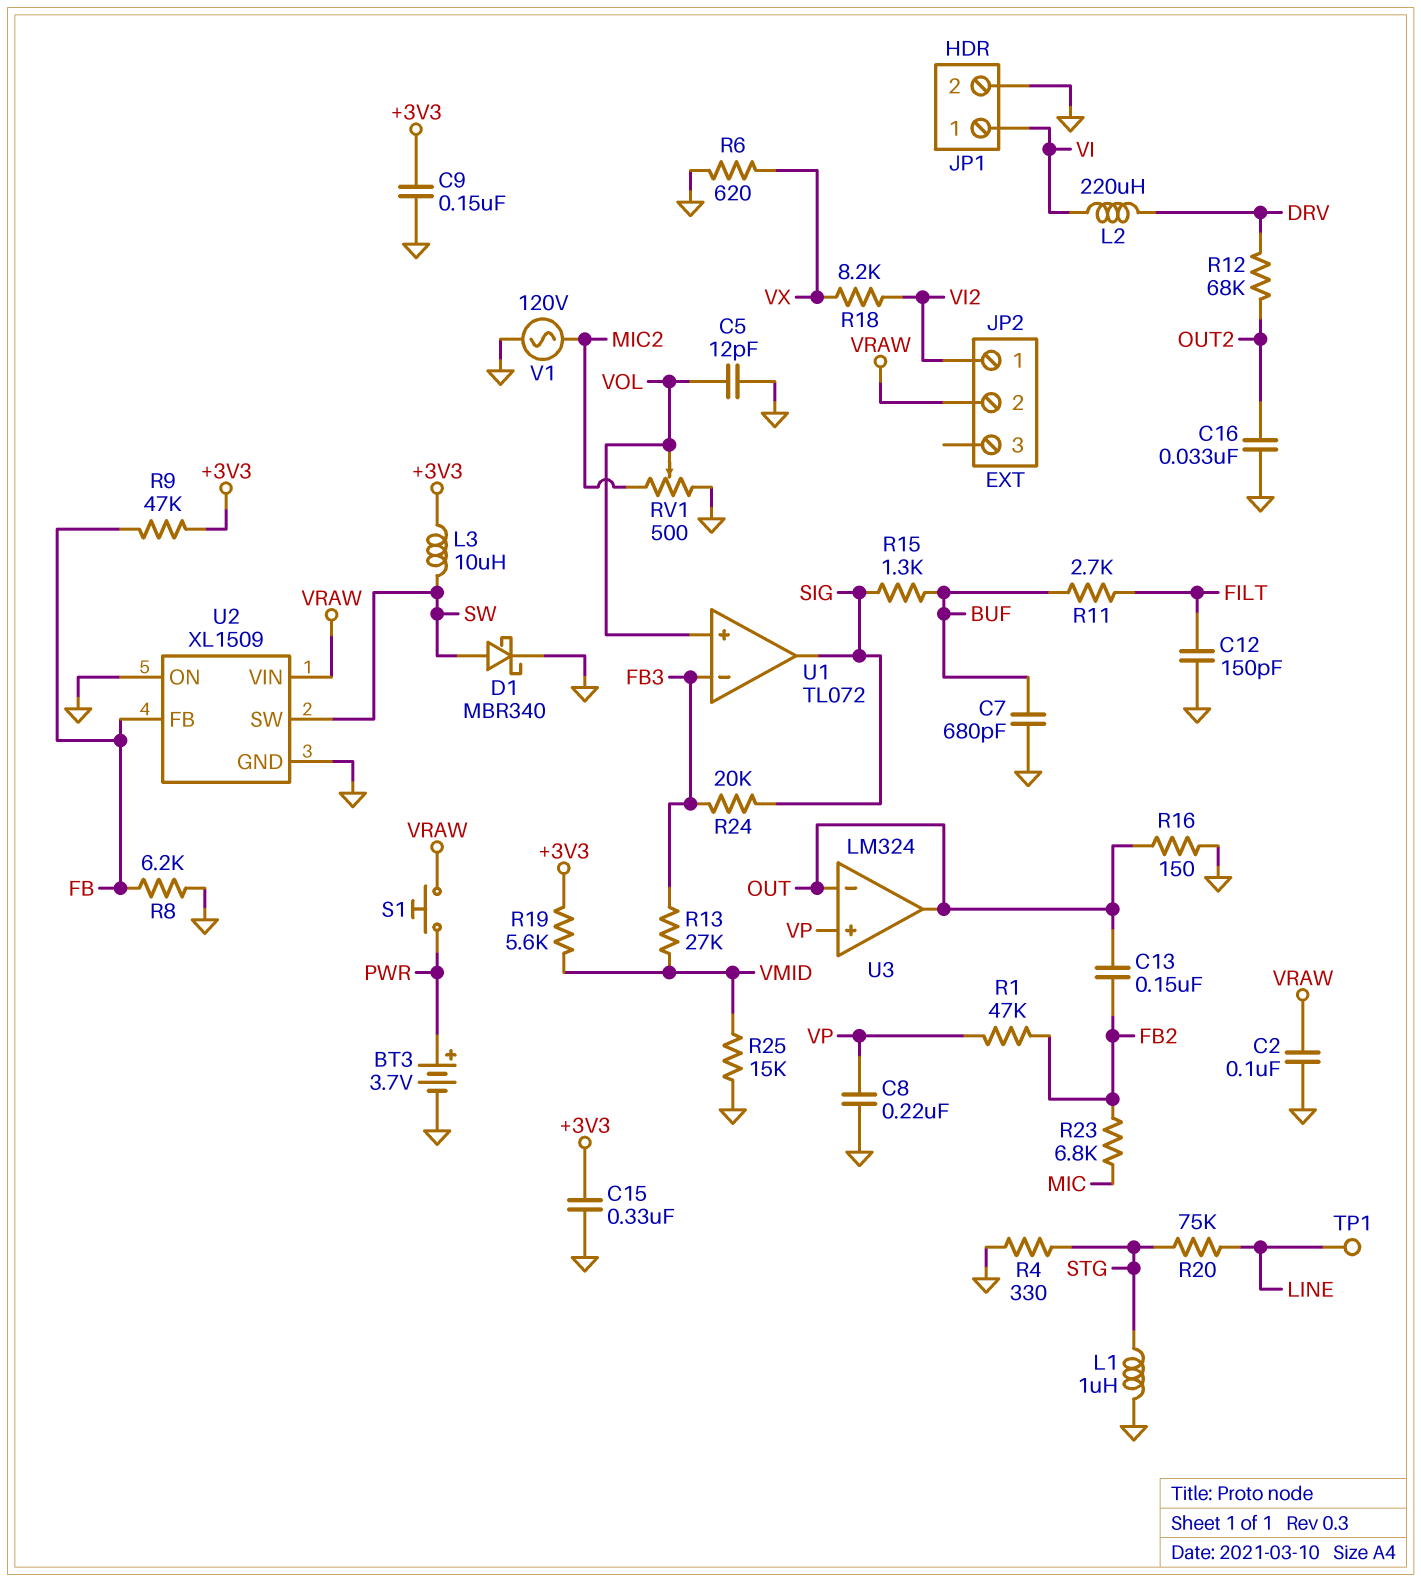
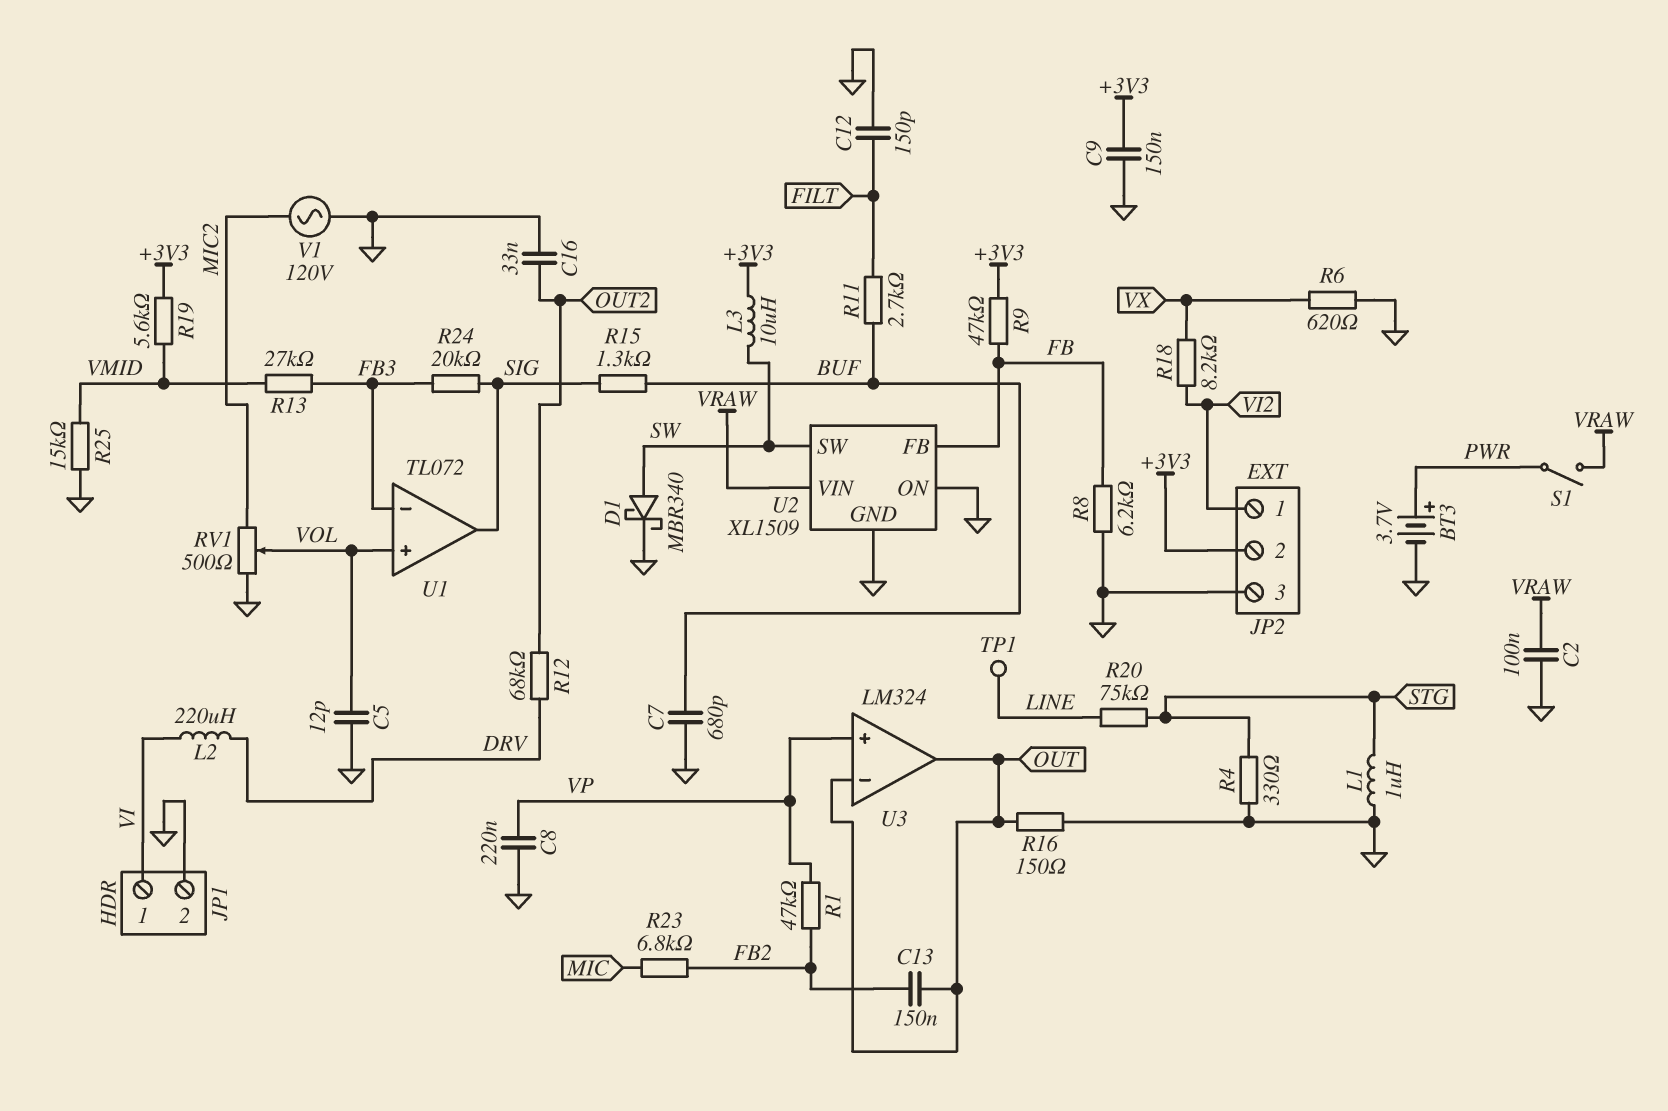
C15: 330nF (+3V3, GND) -> none
JP2 pin 2: VRAW -> +3V3
JP2 pin 3: none -> GND
S1: button (PWR, VRAW) -> switch (PWR, VRAW)

